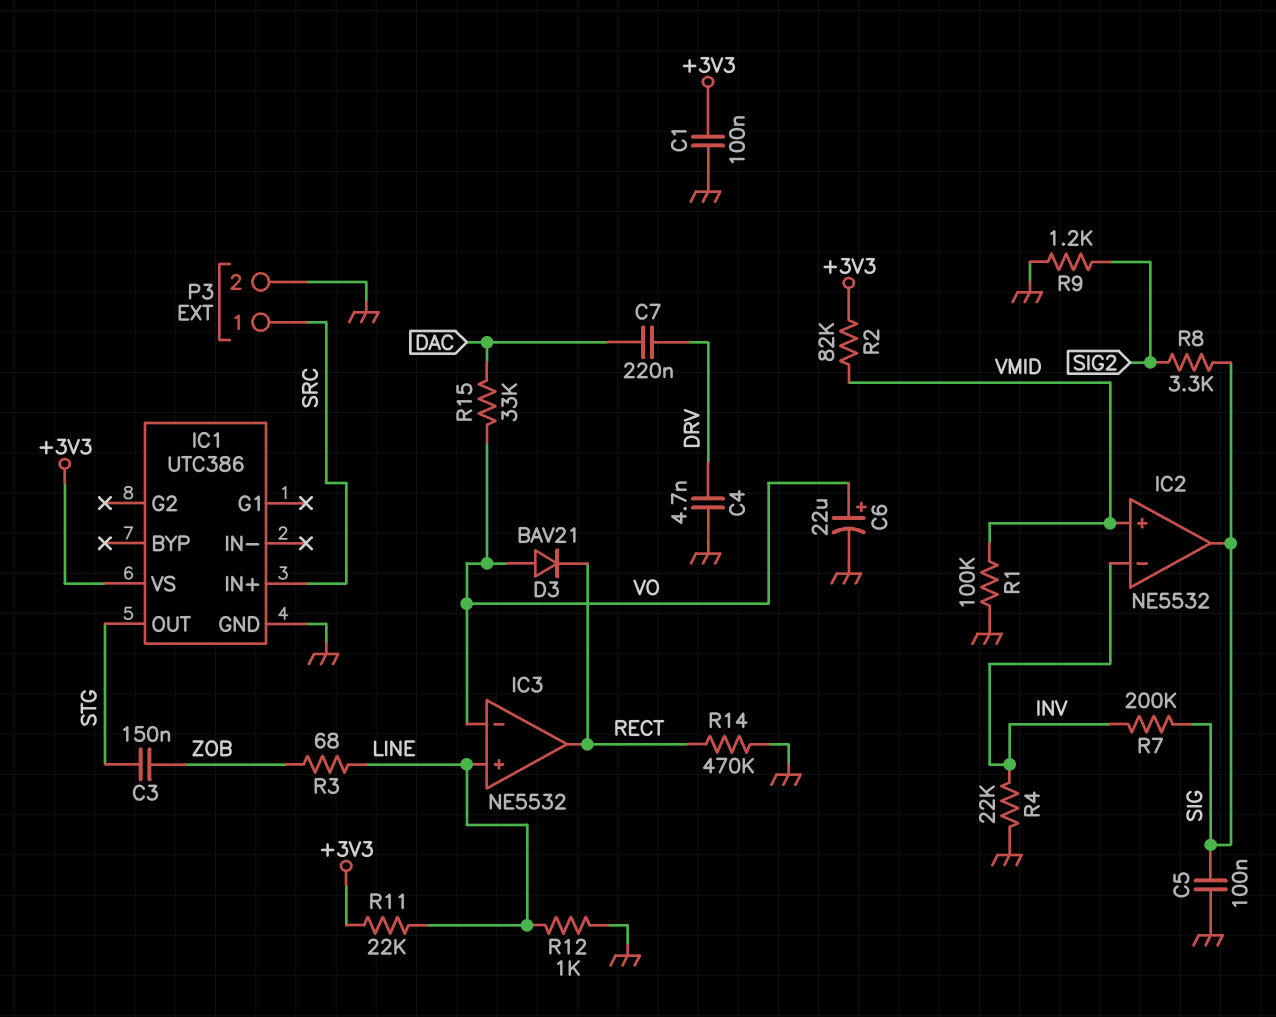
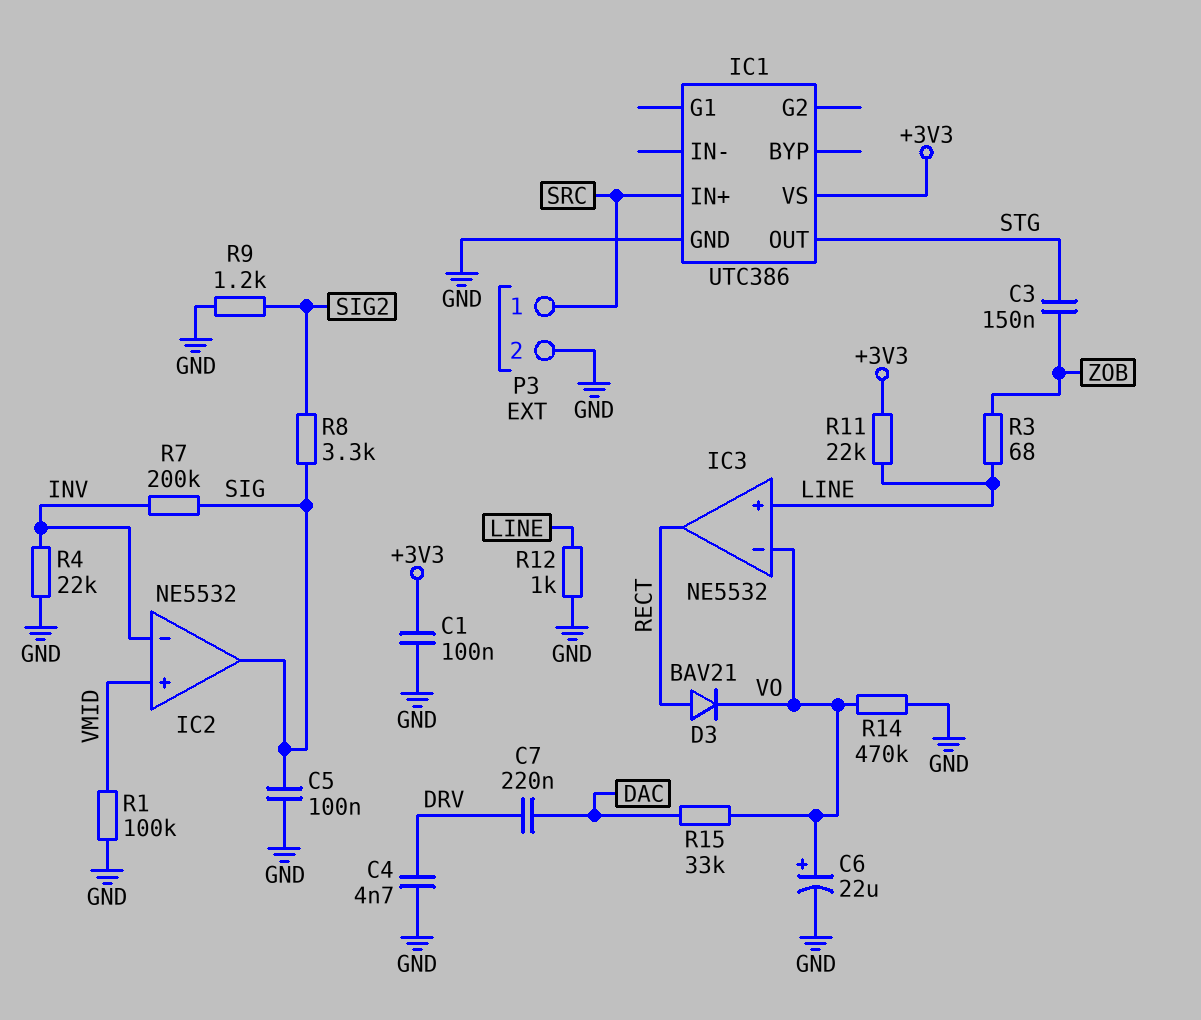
D3: diode BAV21 (A VO, K RECT) -> diode BAV21 (A RECT, K VO)
R2: 82k (+3V3, VMID) -> none
R14: 470k (GND, RECT) -> 470k (GND, VO)

